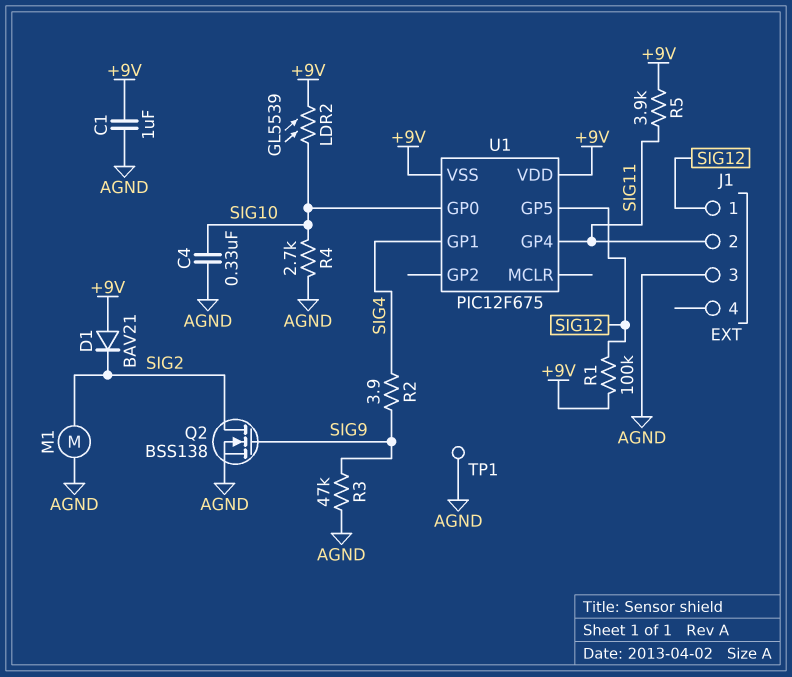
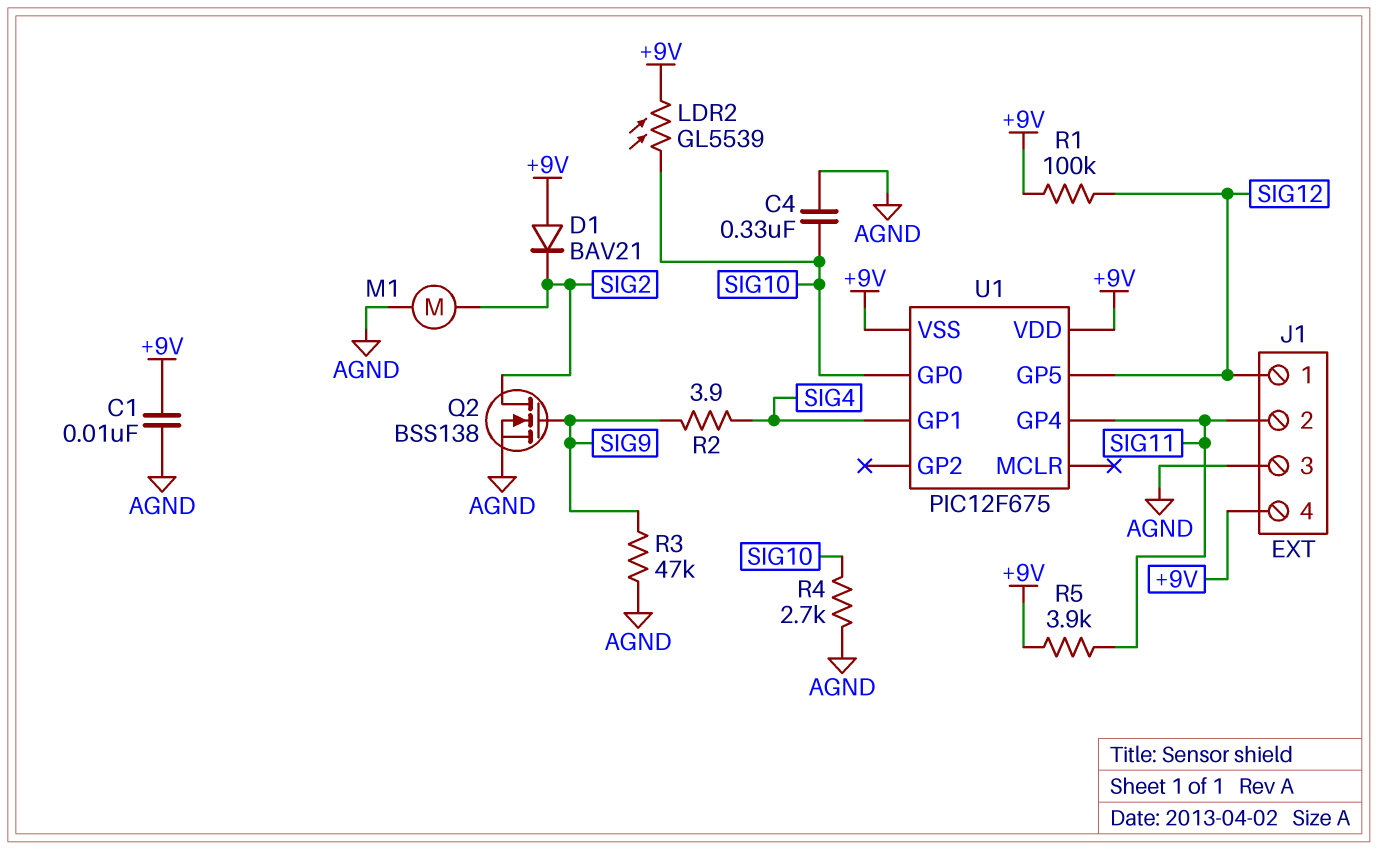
C1: 1uF (+9V, AGND) -> 10nF (+9V, AGND)
J1 pin 4: none -> +9V
TP1: test point (AGND) -> none

